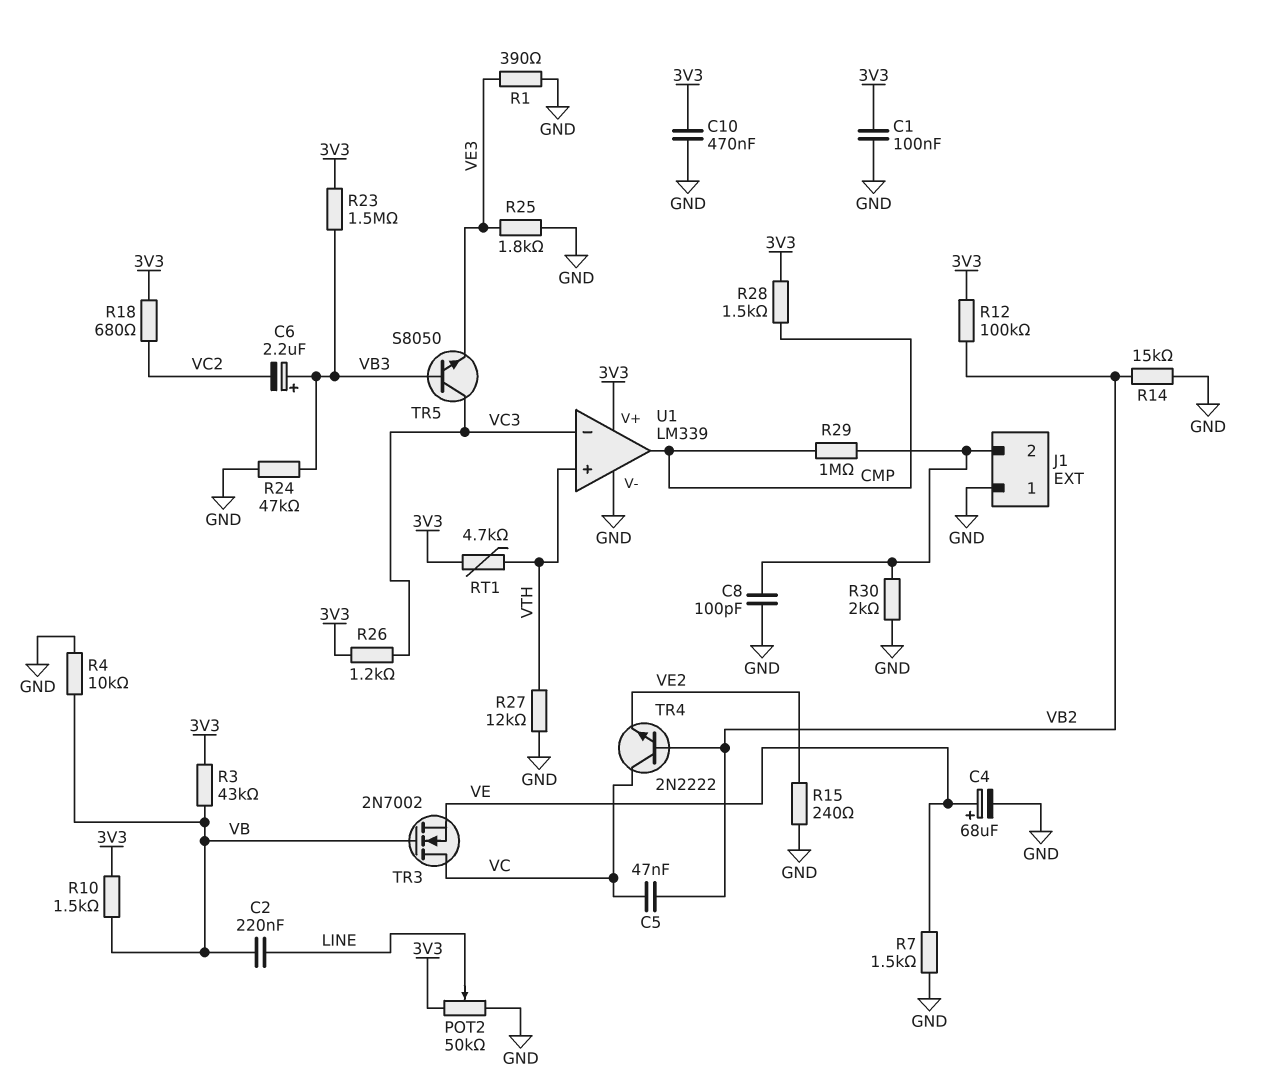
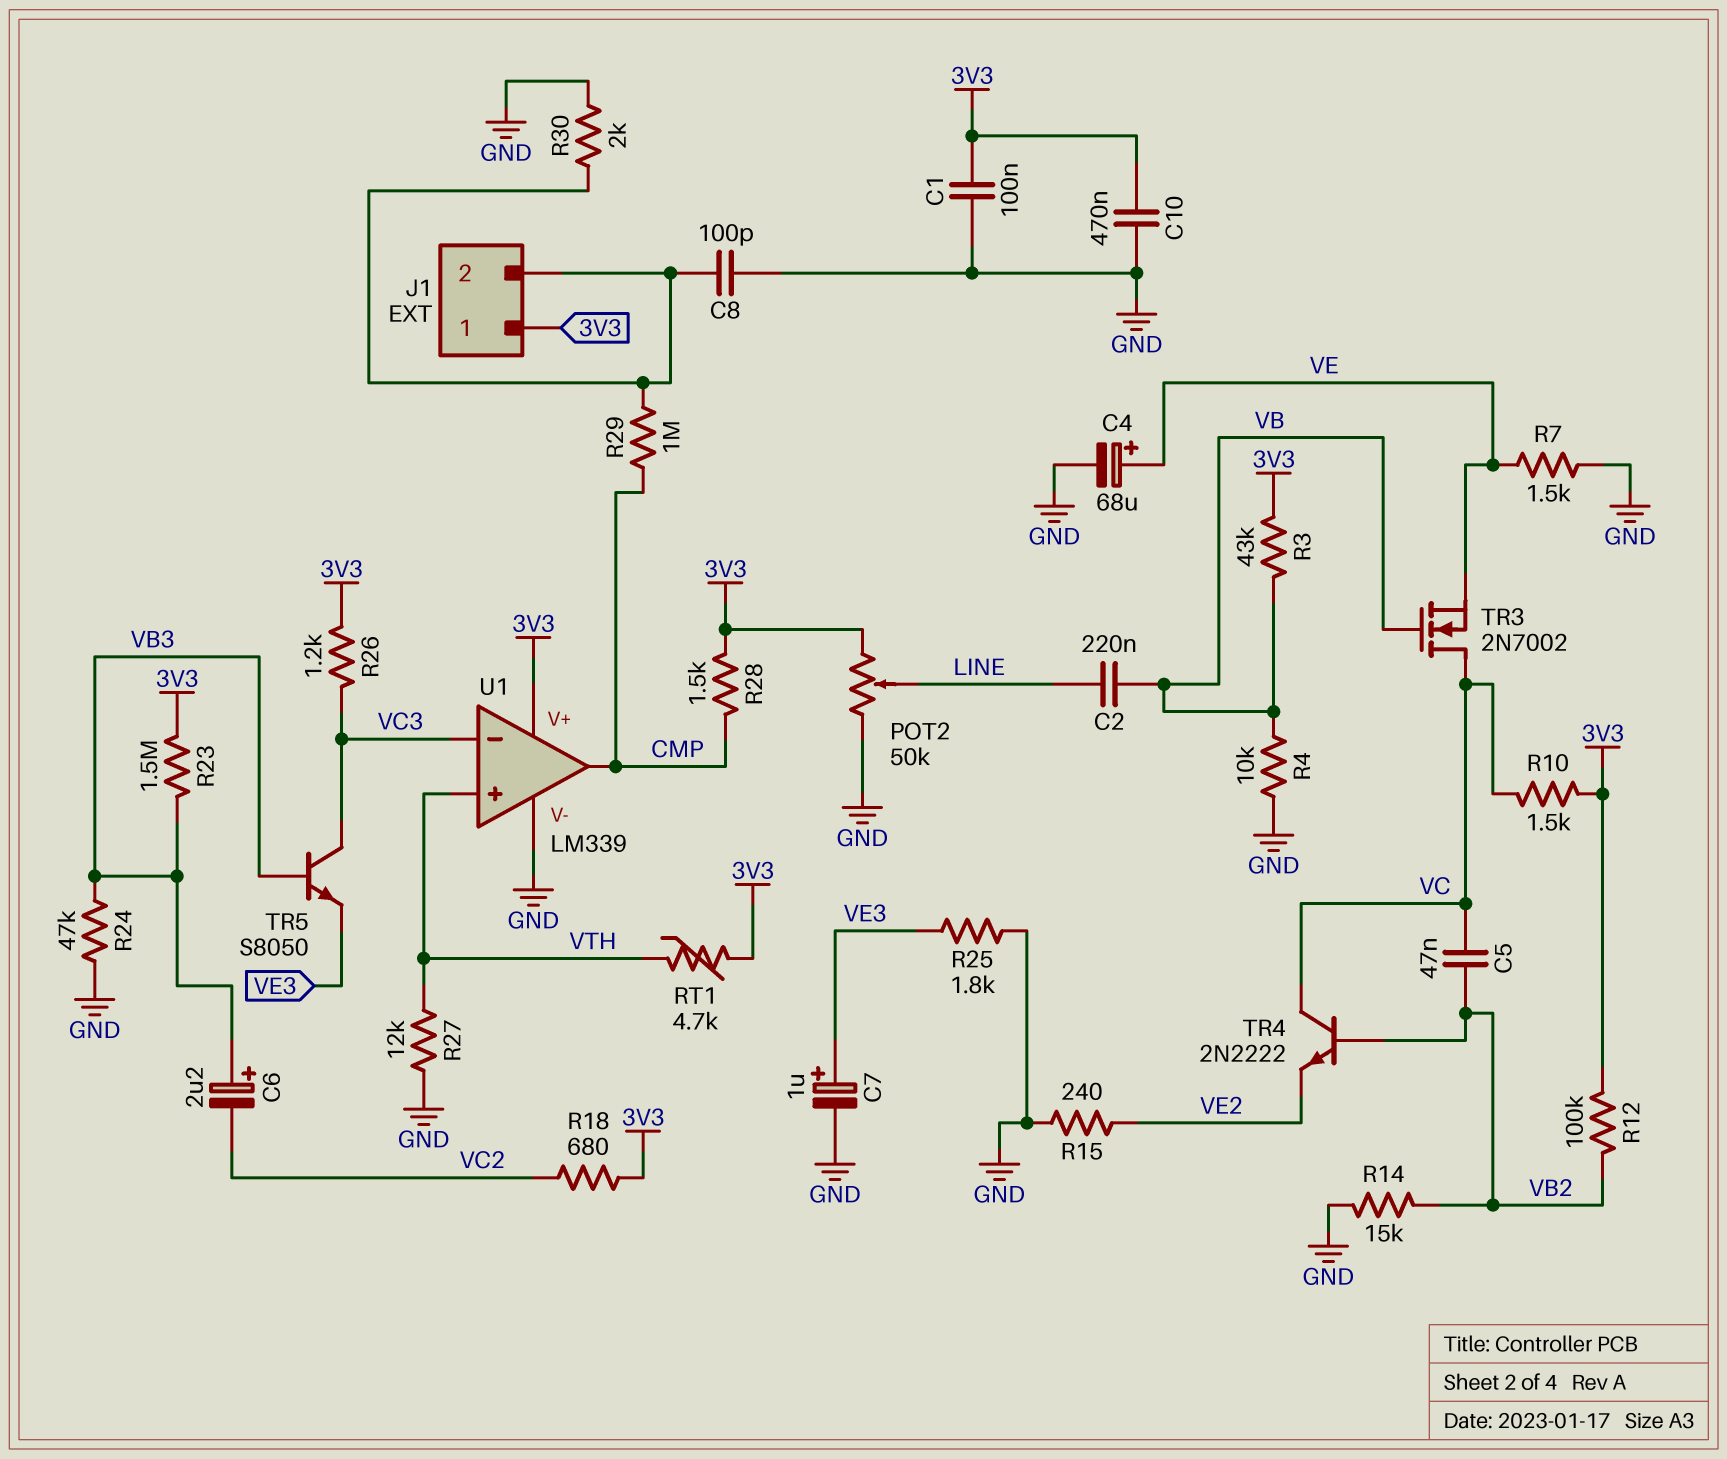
C7: none -> 1uF (plus VE3, minus GND)
J1 pin 1: GND -> 3V3
R1: 390 (GND, VE3) -> none
R10: 1.5k (3V3, VB) -> 1.5k (3V3, VC)

